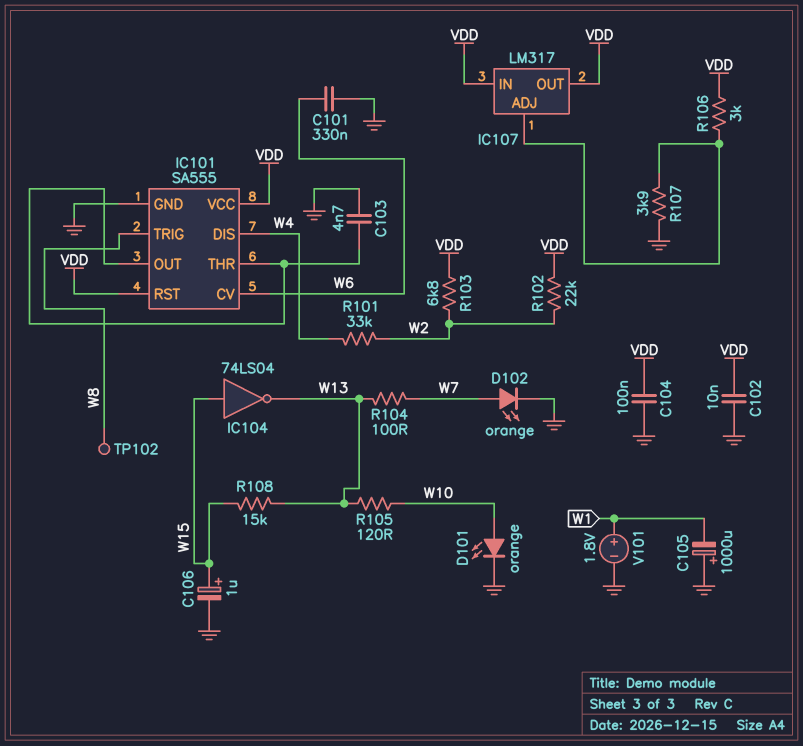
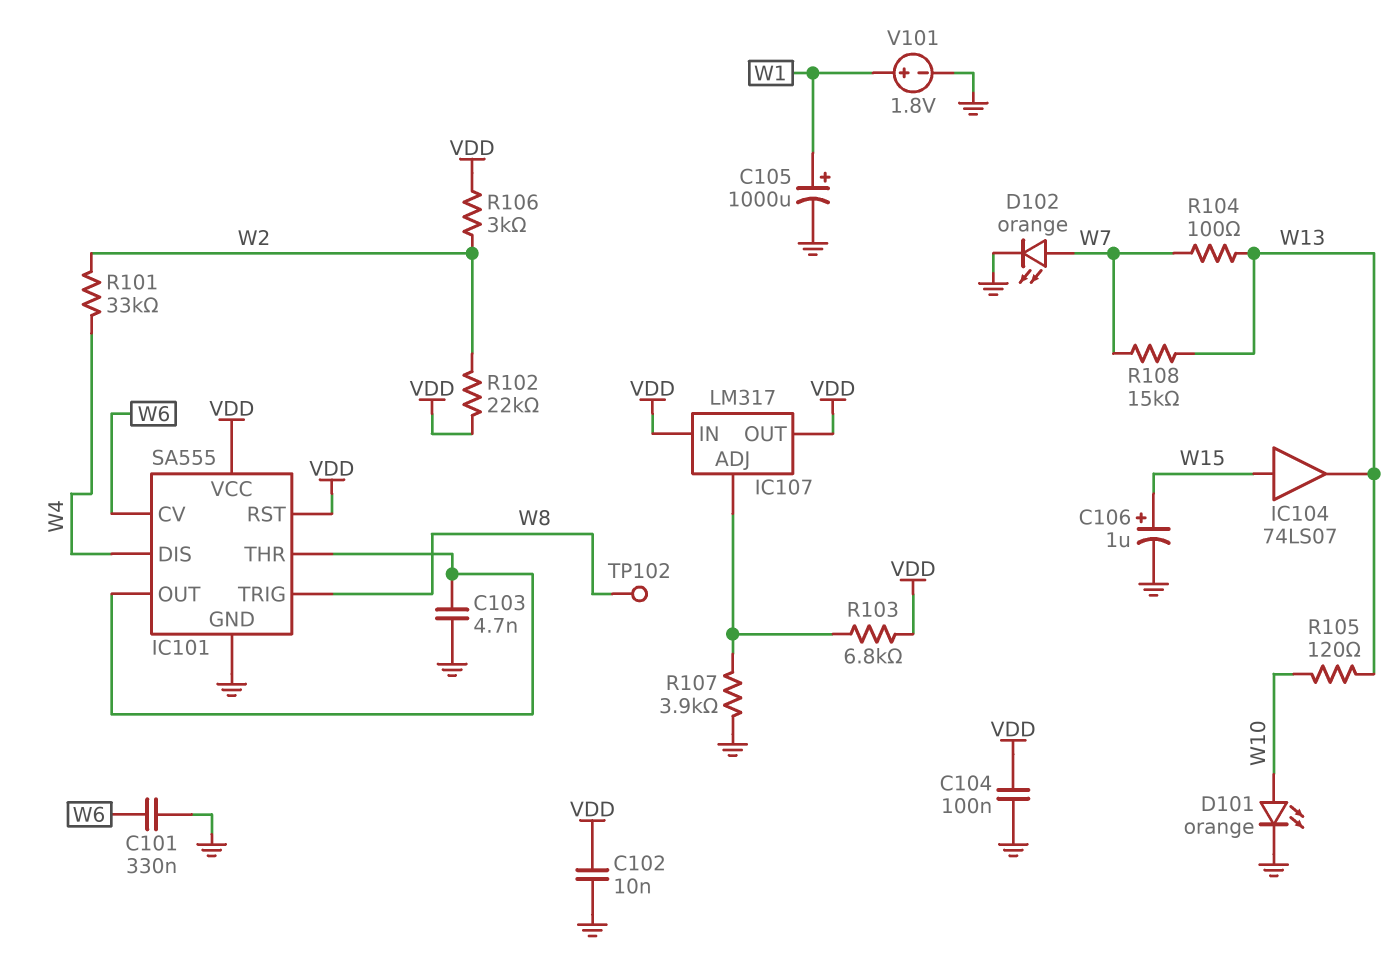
C105: 1000uF (plus GND, minus W1) -> 1000uF (plus W1, minus GND)
IC104: NOT 74LS04 (in W15, out W13) -> buffer 74LS07 (in W15, out W13)
R103: 6.8k (VDD, W2) -> 6.8k (IC107/ADJ, VDD)
R106: 3k (IC107/ADJ, VDD) -> 3k (VDD, W2)
R108: 15k (W13, W15) -> 15k (W7, W13)

